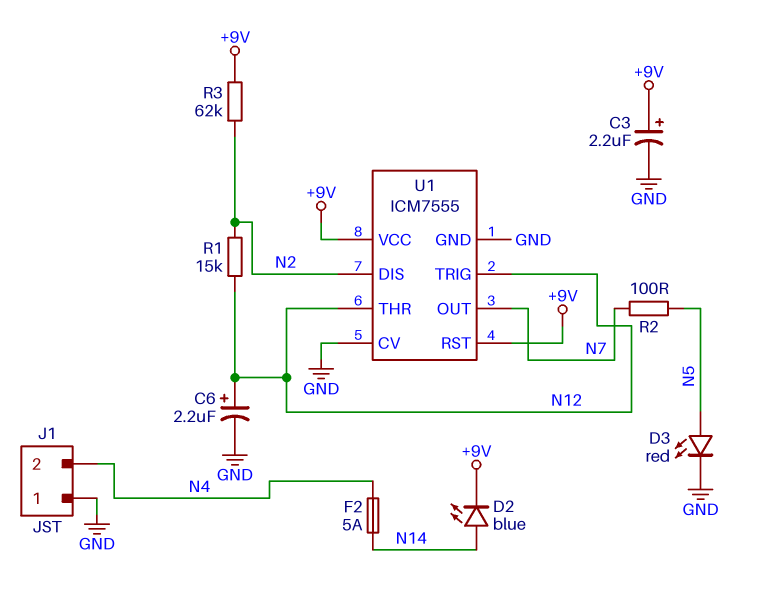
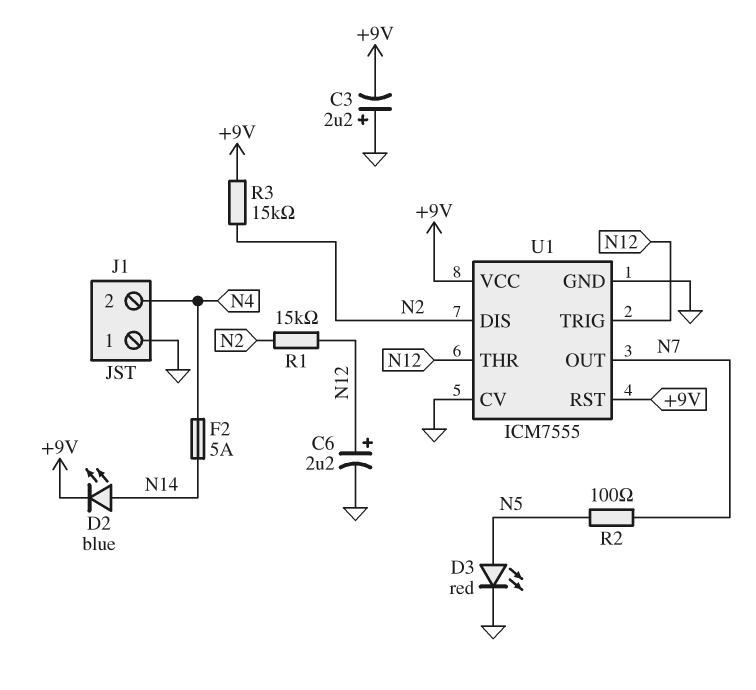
C3: 2.2uF (plus +9V, minus GND) -> 2.2uF (plus GND, minus +9V)
R3: 62k (+9V, N2) -> 15k (+9V, N2)

